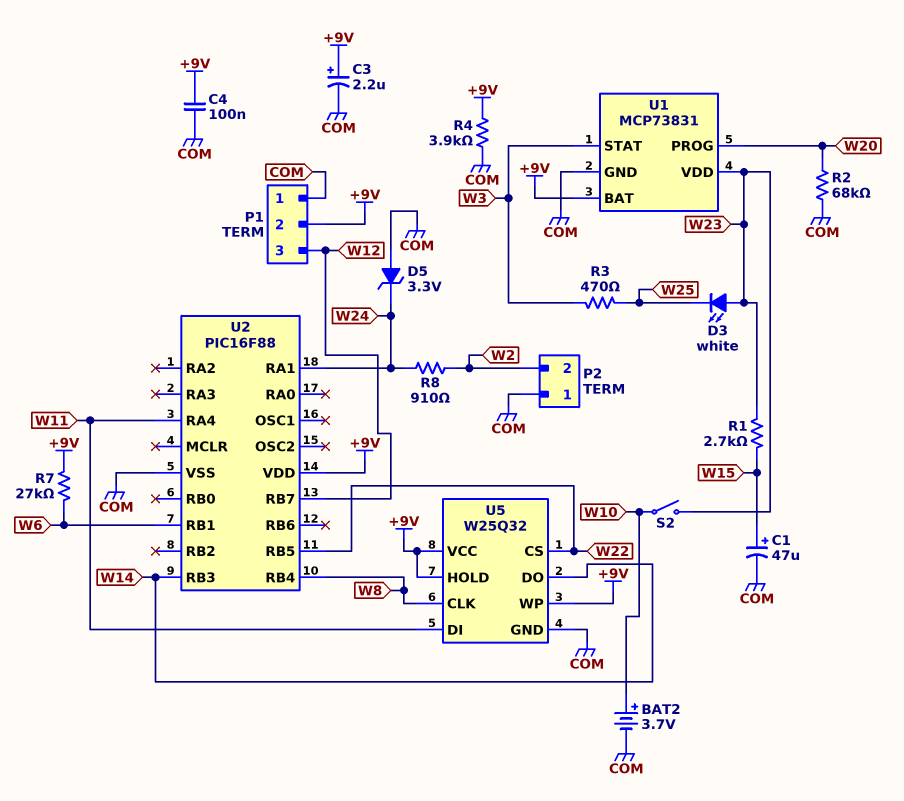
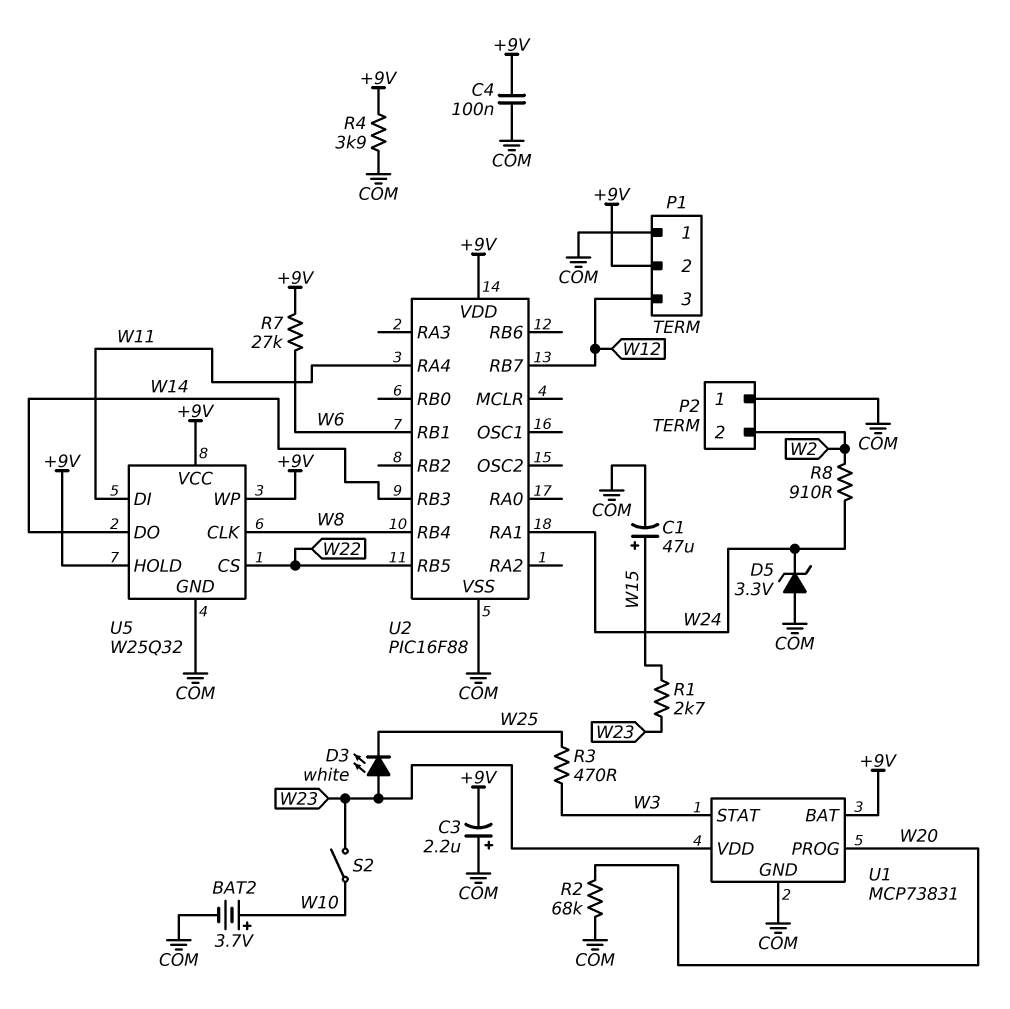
C3: 2.2uF (plus +9V, minus COM) -> 2.2uF (plus COM, minus +9V)

